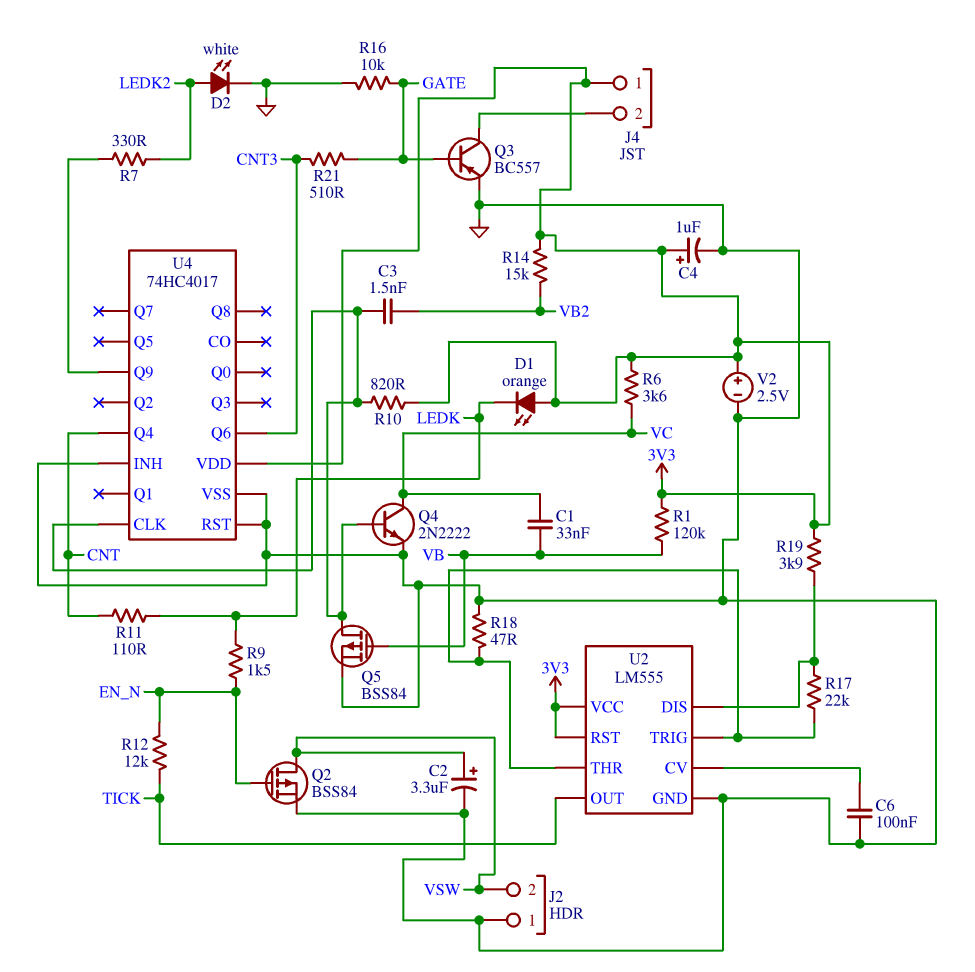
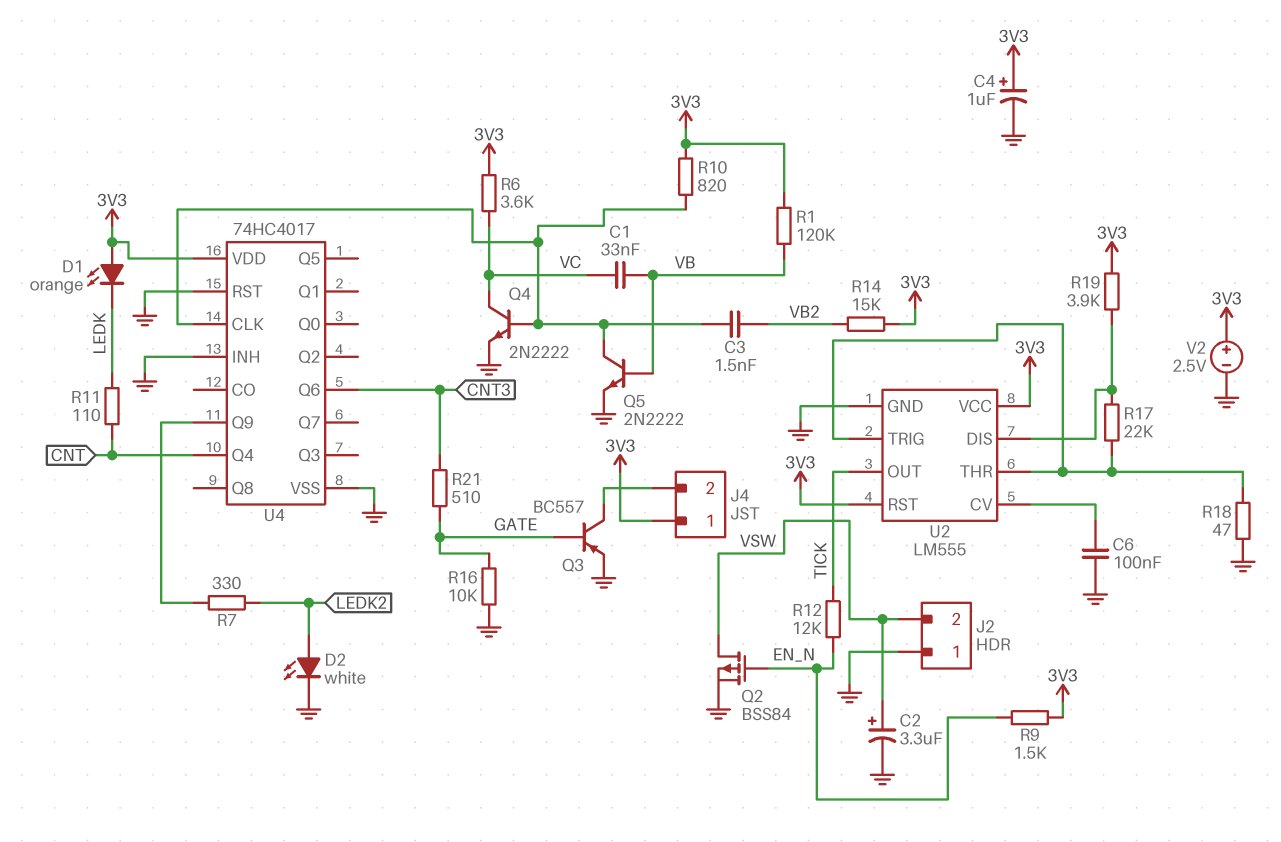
Q5: PMOS BSS84 (G VB, D U4/CLK, S GND) -> NPN 2N2222 (B VB, C U4/CLK, E GND)
R9: 1.5k (EN_N, LEDK) -> 1.5k (3V3, EN_N)

